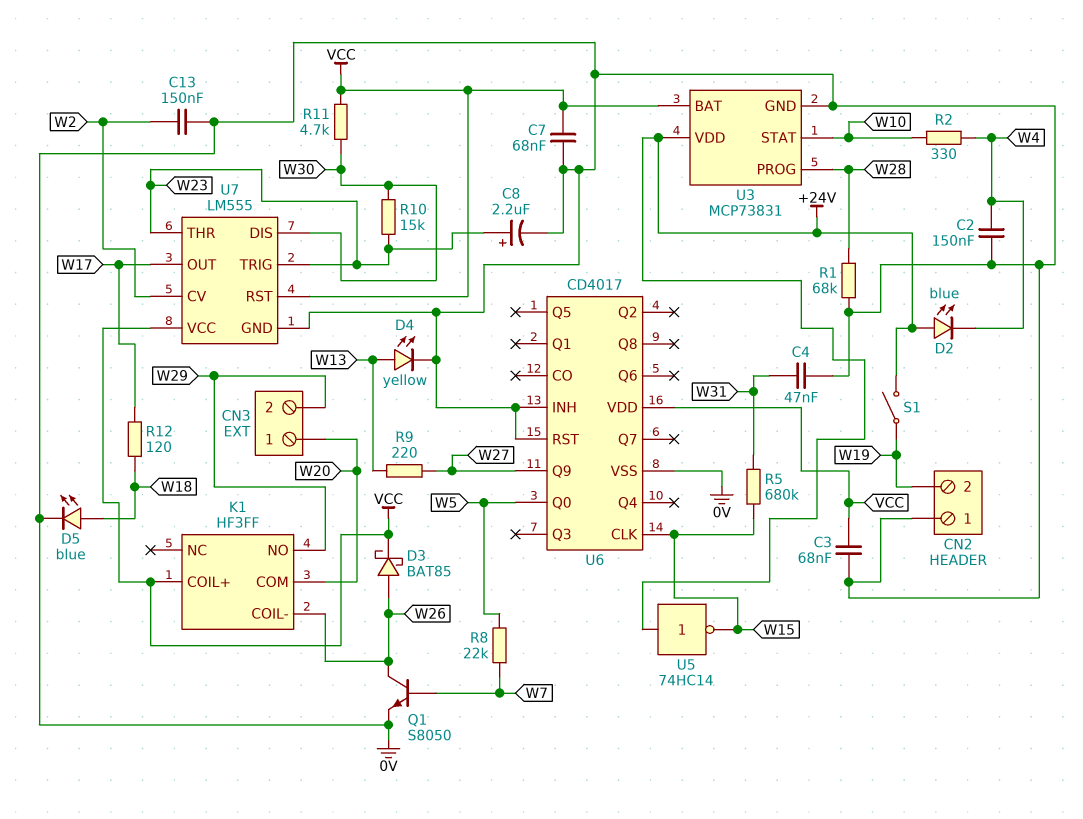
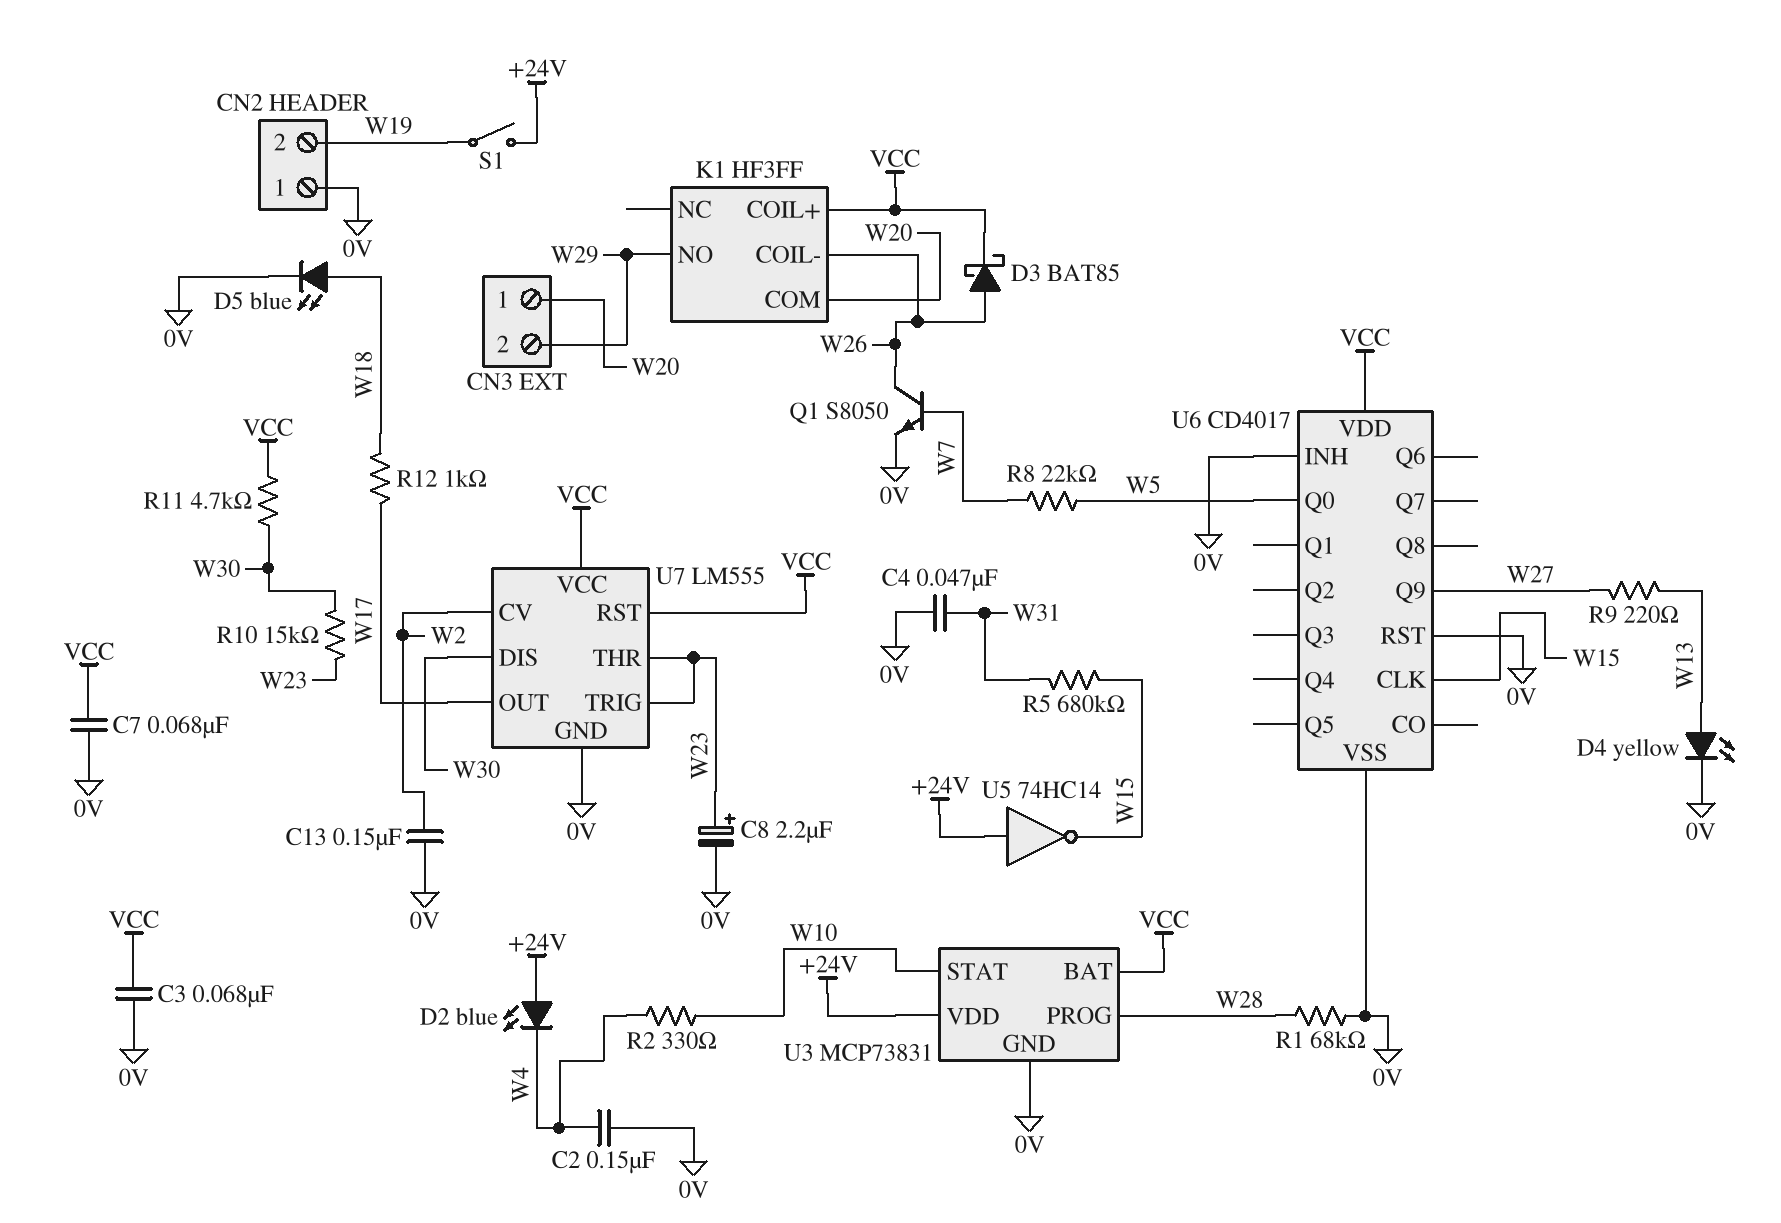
R12: 120 (W17, W18) -> 1k (W17, W18)

